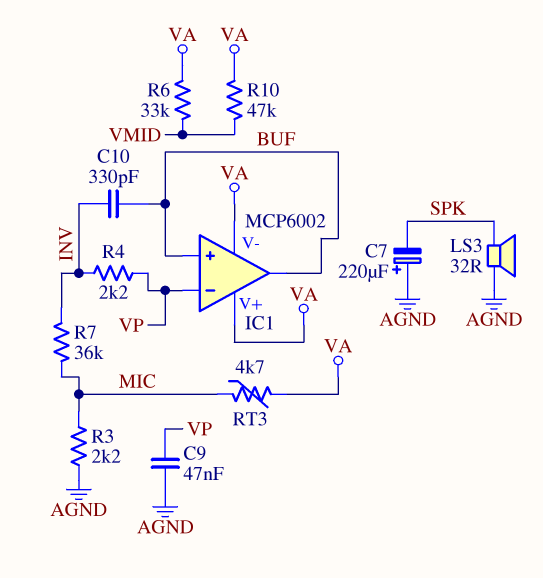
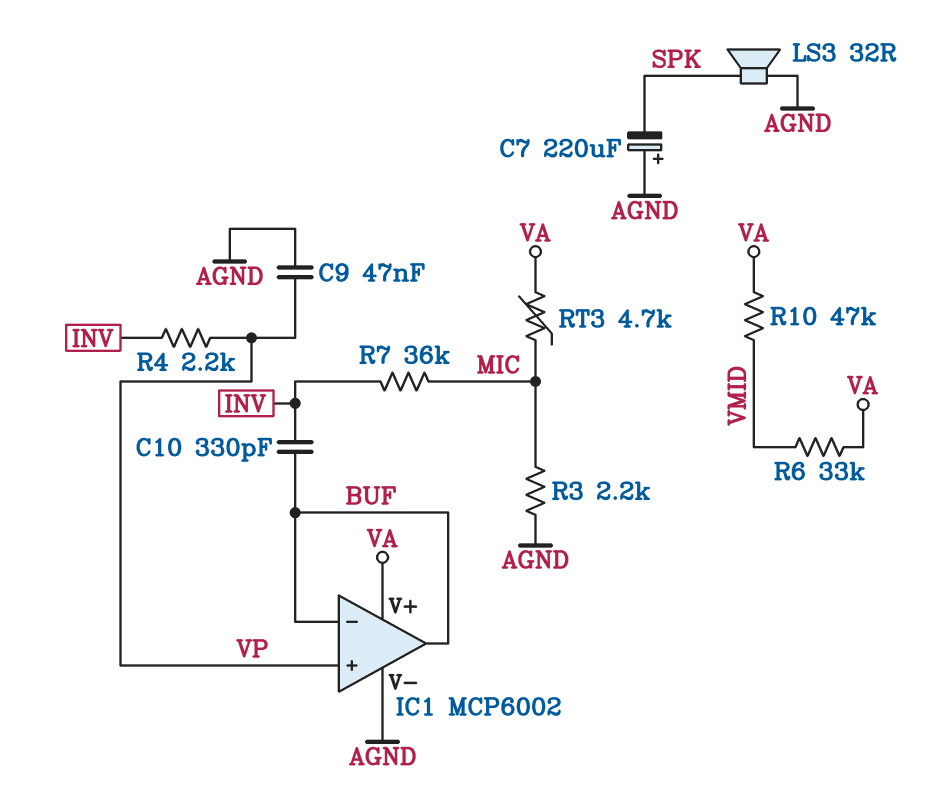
IC1 pin V-: VA -> AGND
IC1 pin in+: BUF -> VP
IC1 pin in-: VP -> BUF

